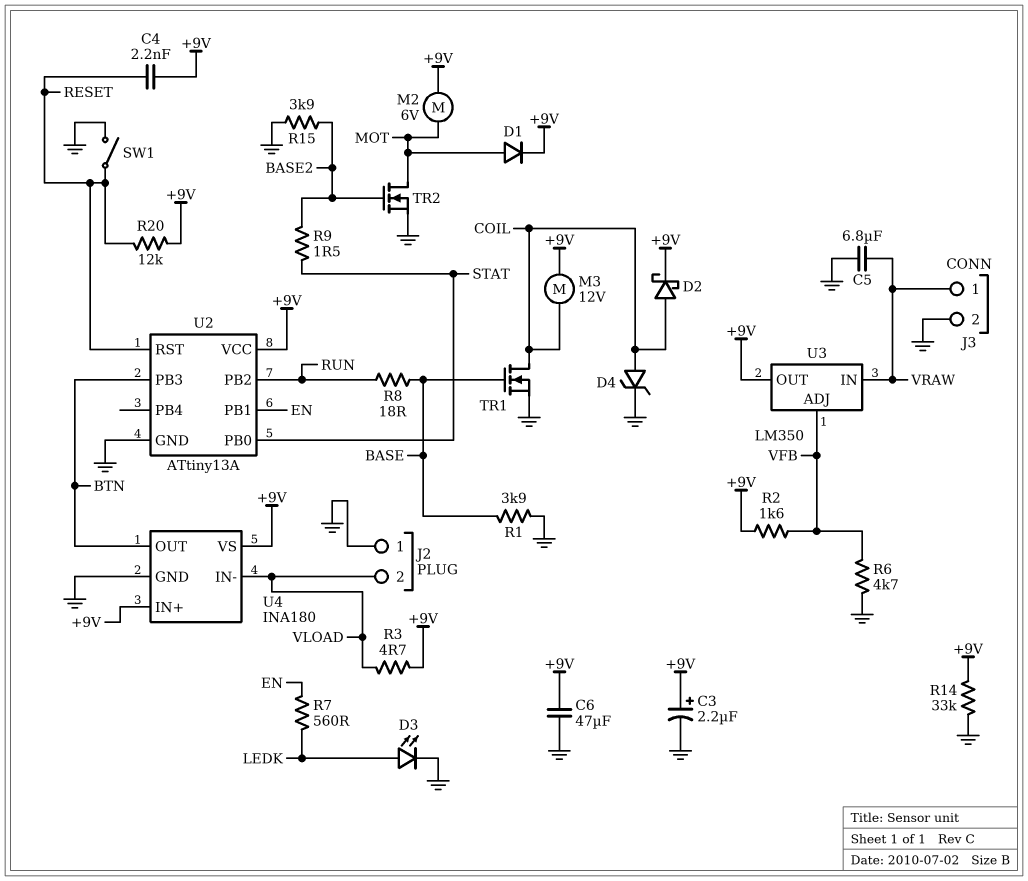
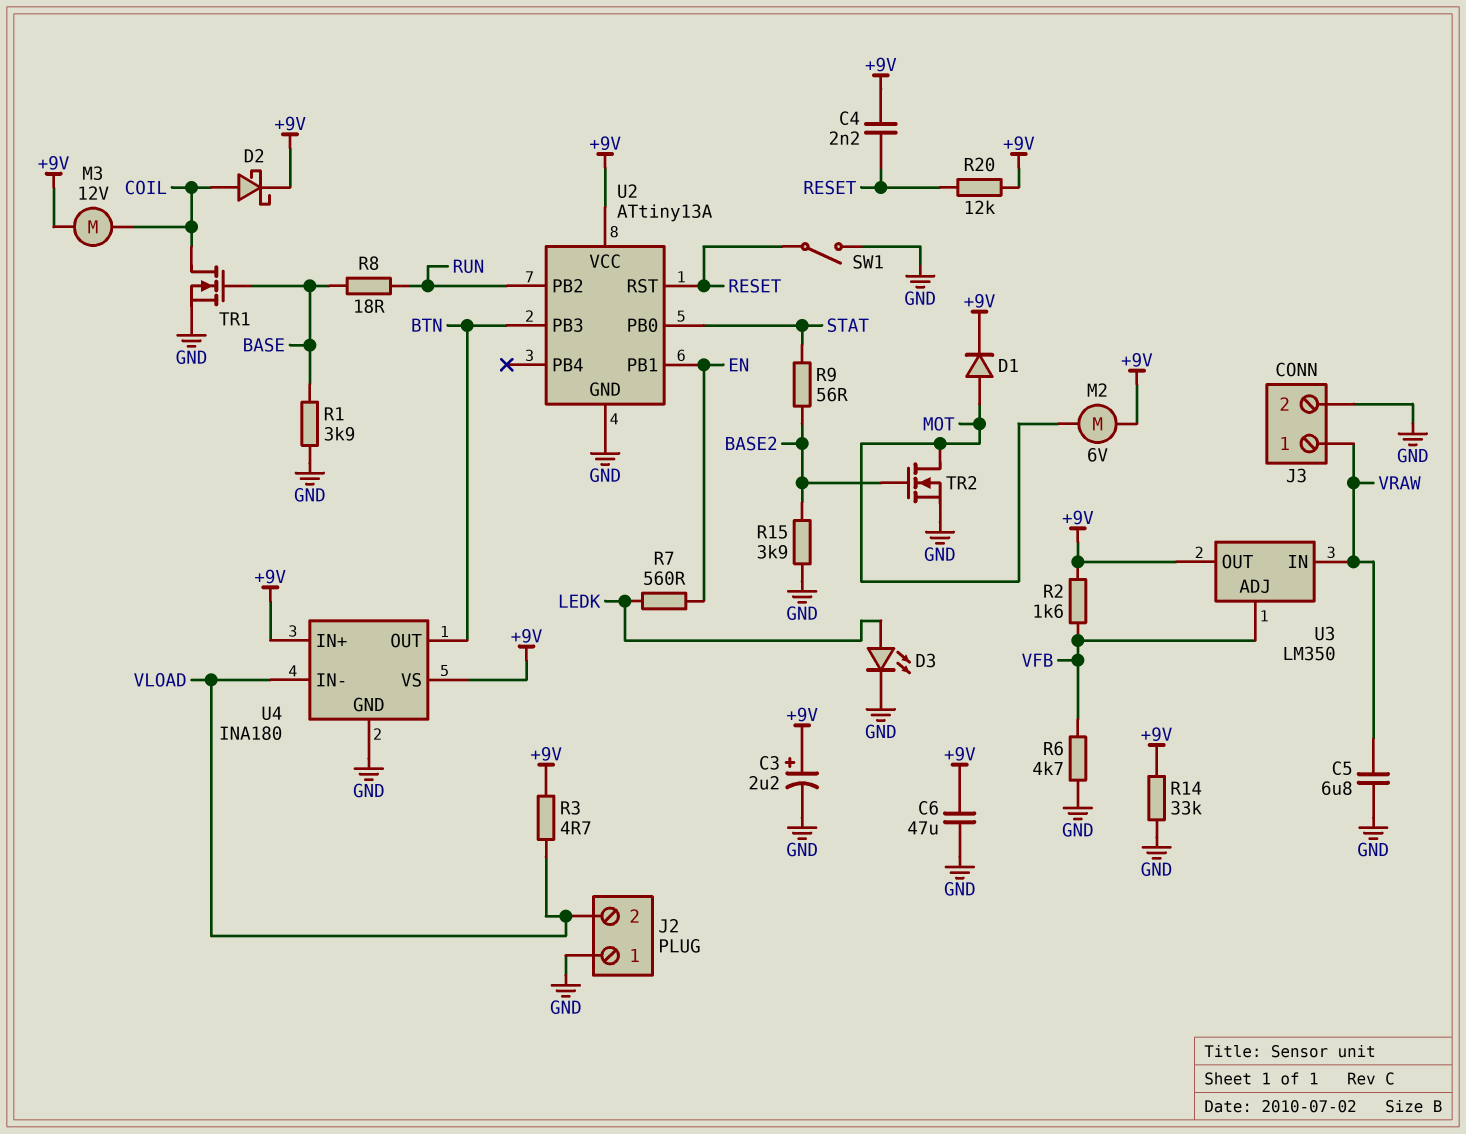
D4: zener (A COIL, K GND) -> none
R9: 1.5 (BASE2, STAT) -> 56 (BASE2, STAT)

